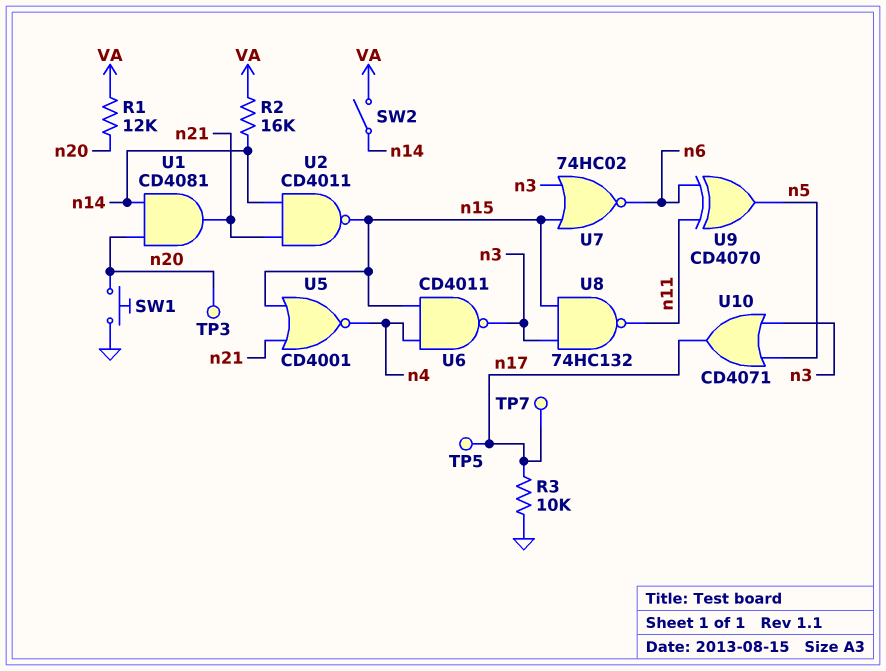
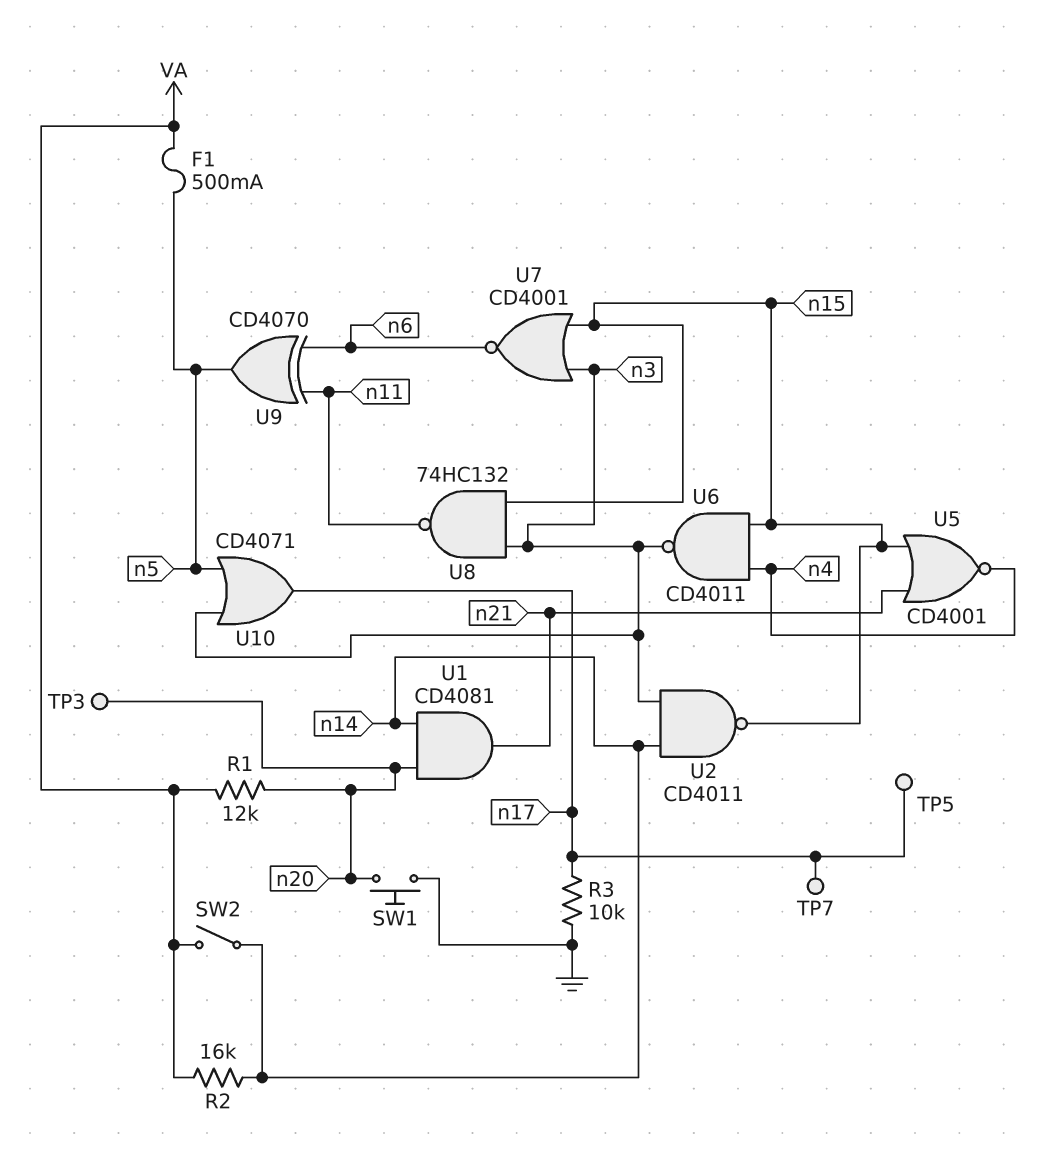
F1: none -> 500mA (VA, n5)
U2: NAND CD4011 (in n14, in n21, out n15) -> NAND CD4011 (in n3, in n14, out n15)
U7: NOR 74HC02 (in n3, in n15, out n6) -> NOR CD4001 (in n3, in n15, out n6)

